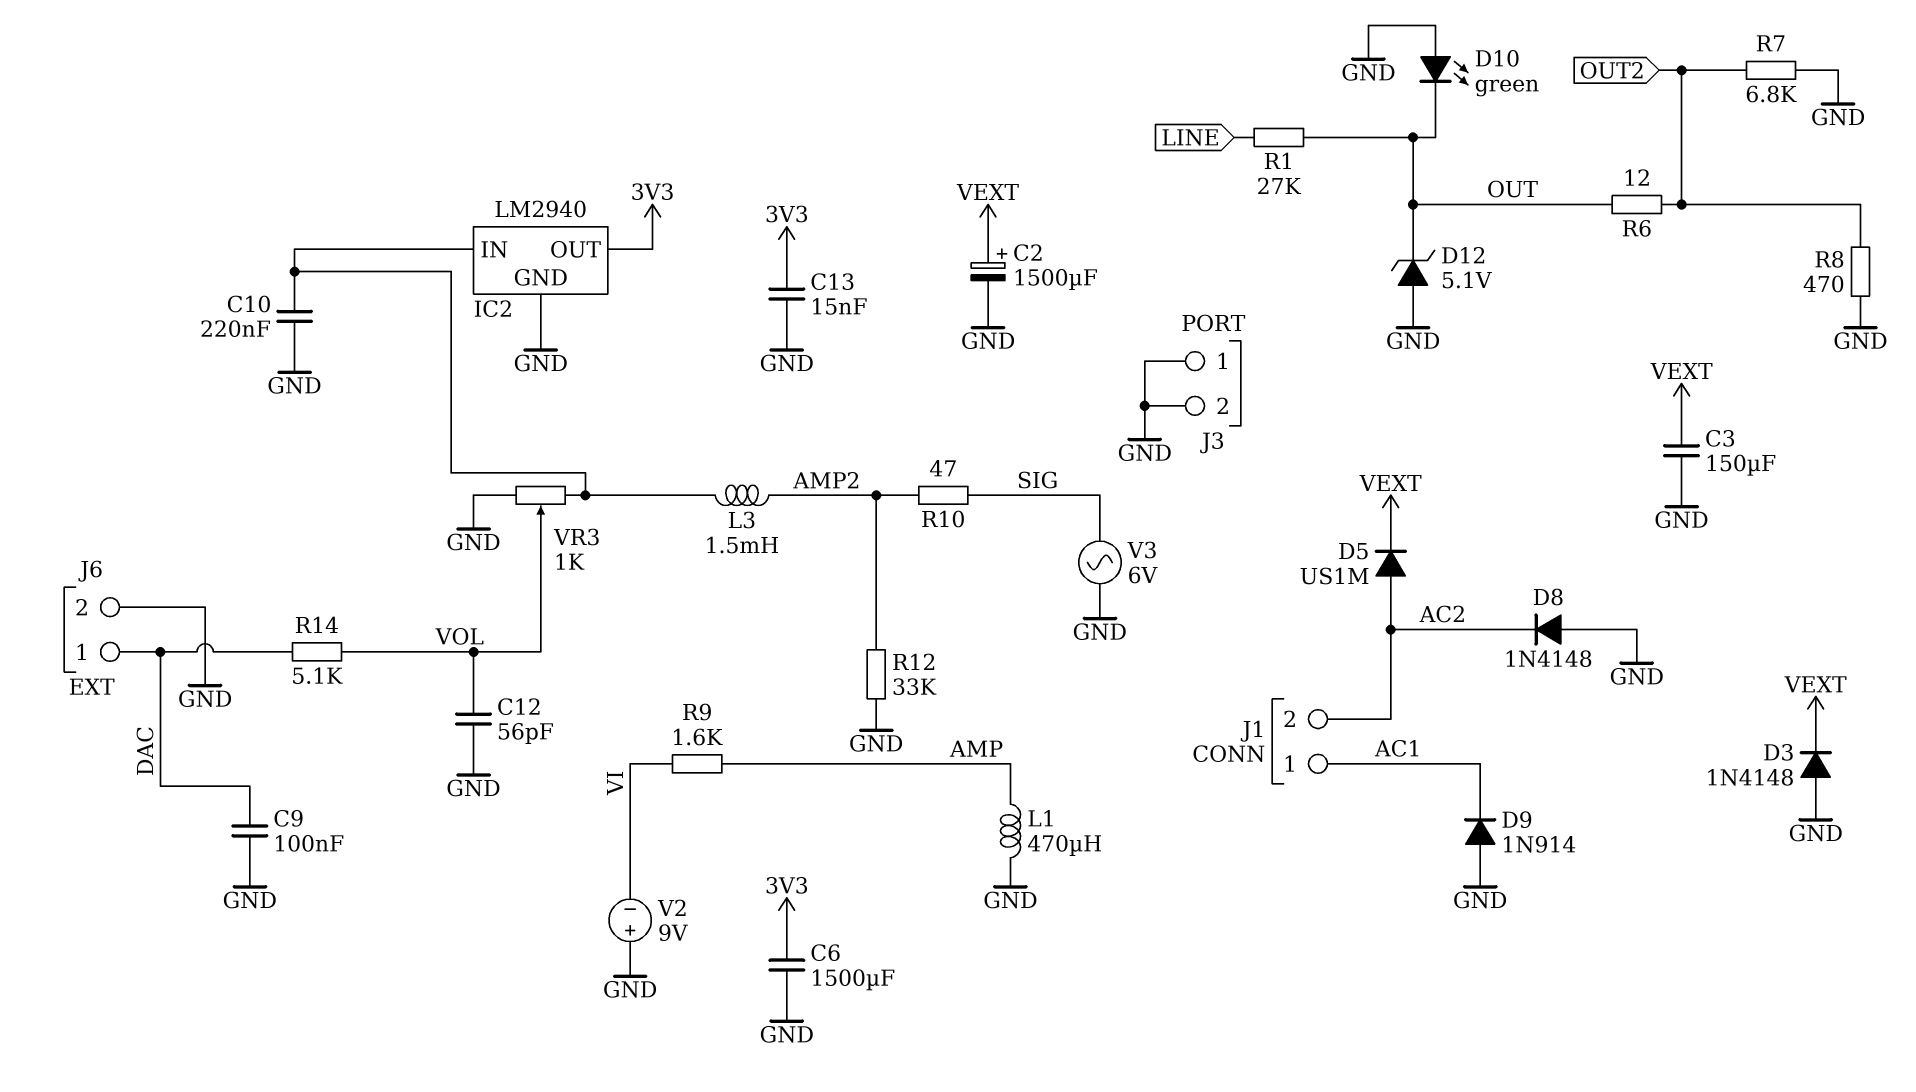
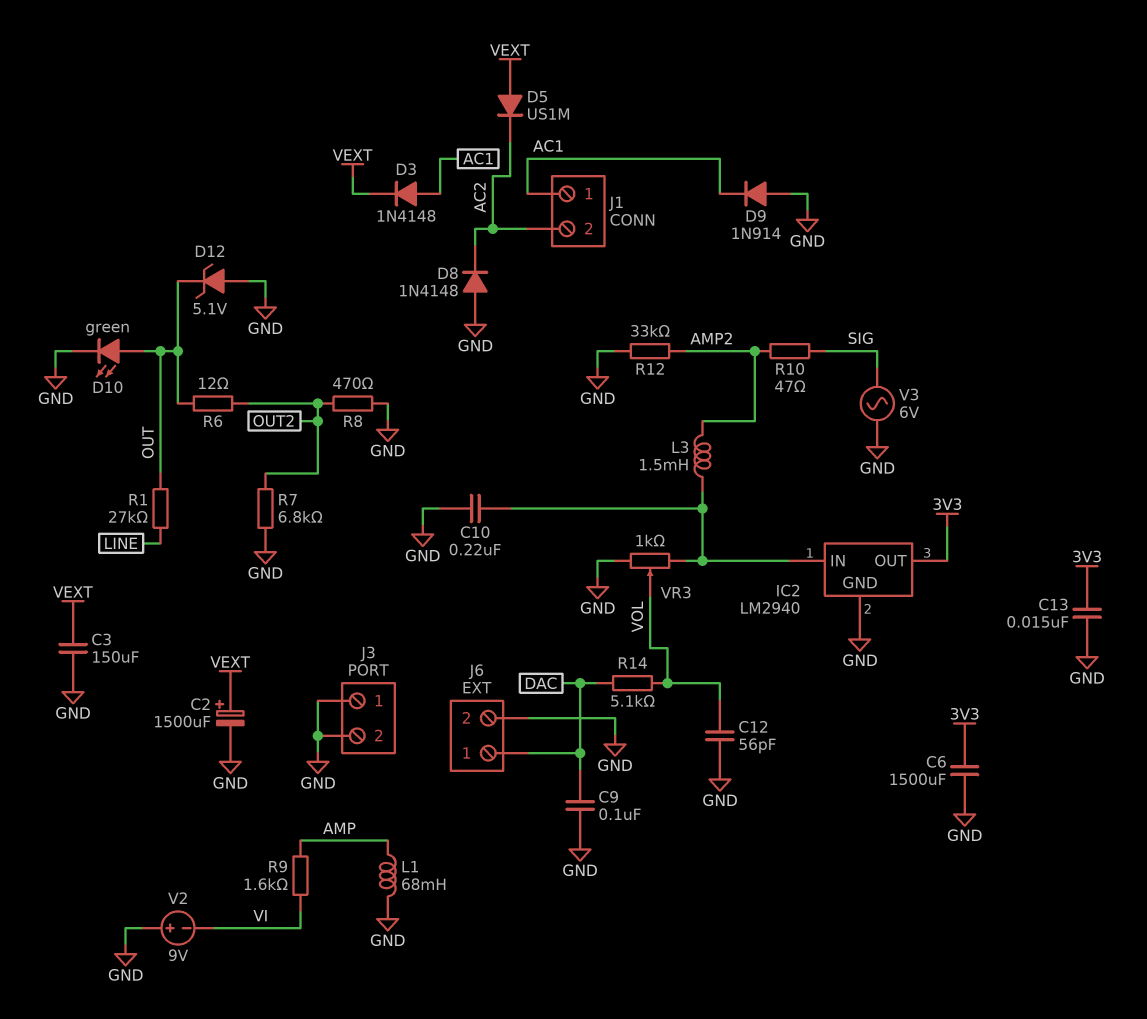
D3: diode 1N4148 (A GND, K VEXT) -> diode 1N4148 (A AC1, K VEXT)
D5: diode US1M (A AC2, K VEXT) -> diode US1M (A VEXT, K AC2)
D10: LED green (A GND, K OUT) -> LED green (A OUT, K GND)
L1: 470uH (AMP, GND) -> 68mH (AMP, GND)

